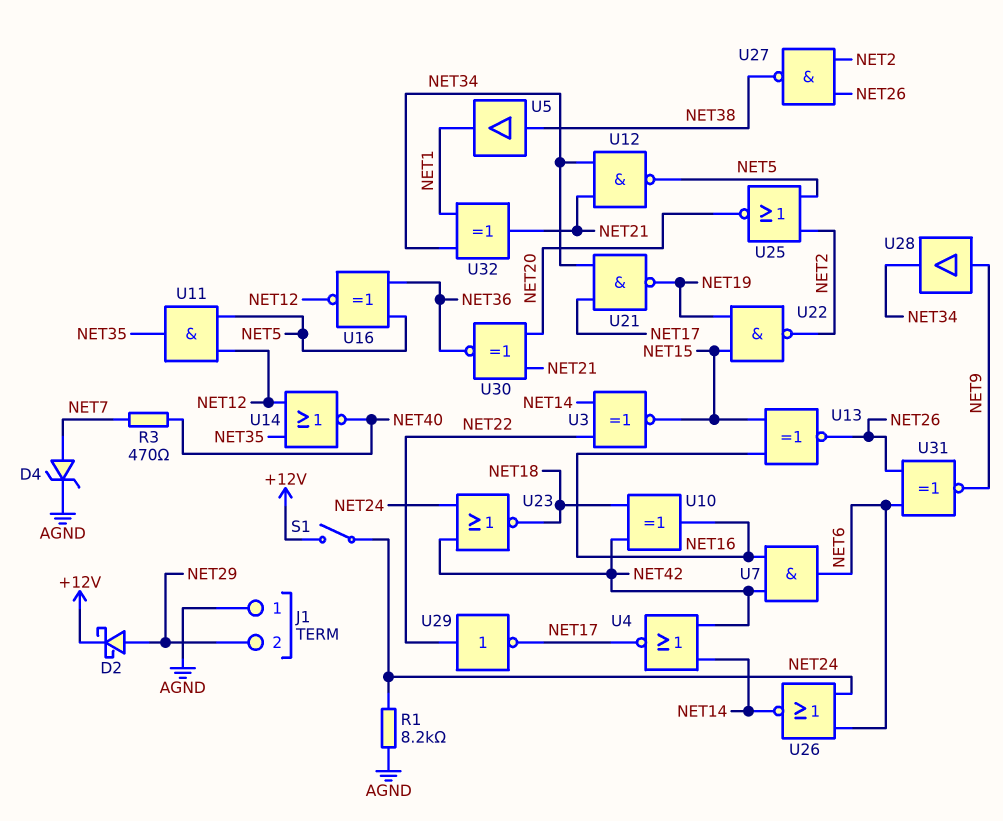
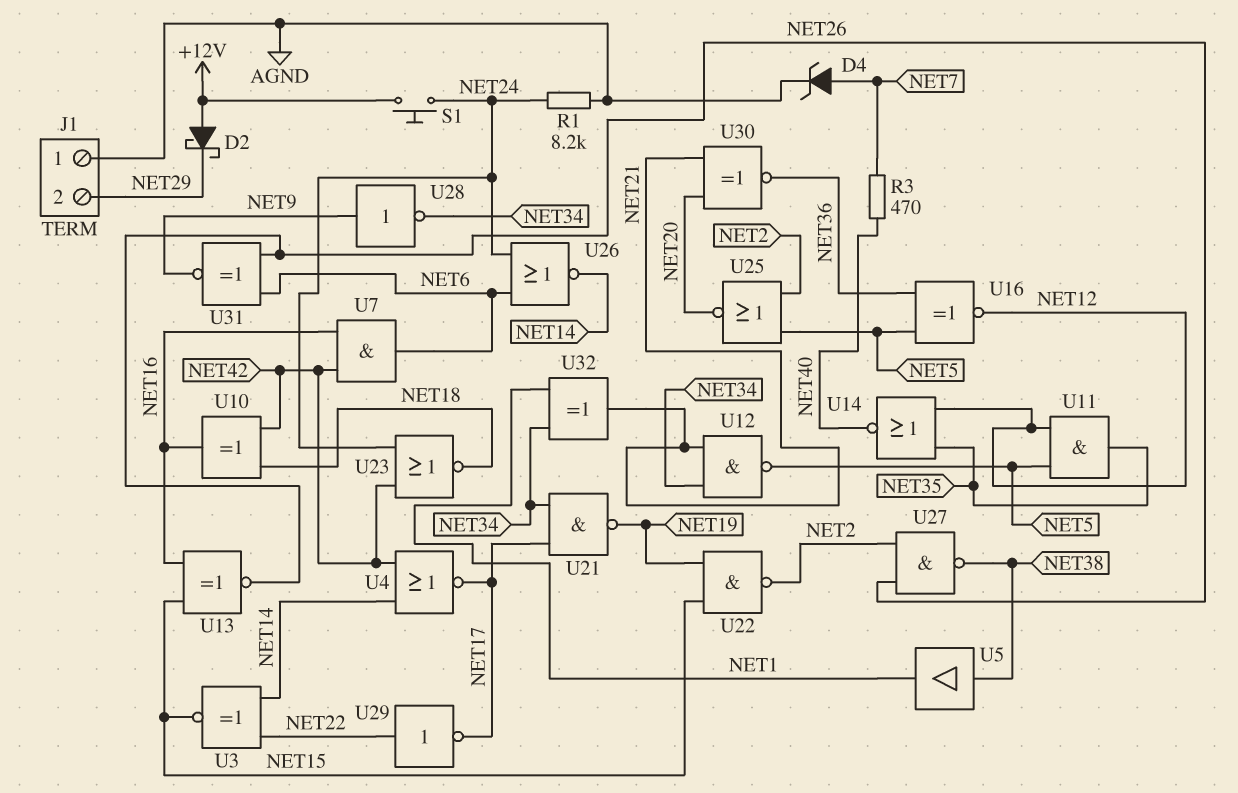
D2: schottky (A NET29, K +12V) -> schottky (A +12V, K NET29)
S1: switch (+12V, NET24) -> button (+12V, NET24)
U28: buffer (in NET9, out NET34) -> NOT (in NET9, out NET34)

